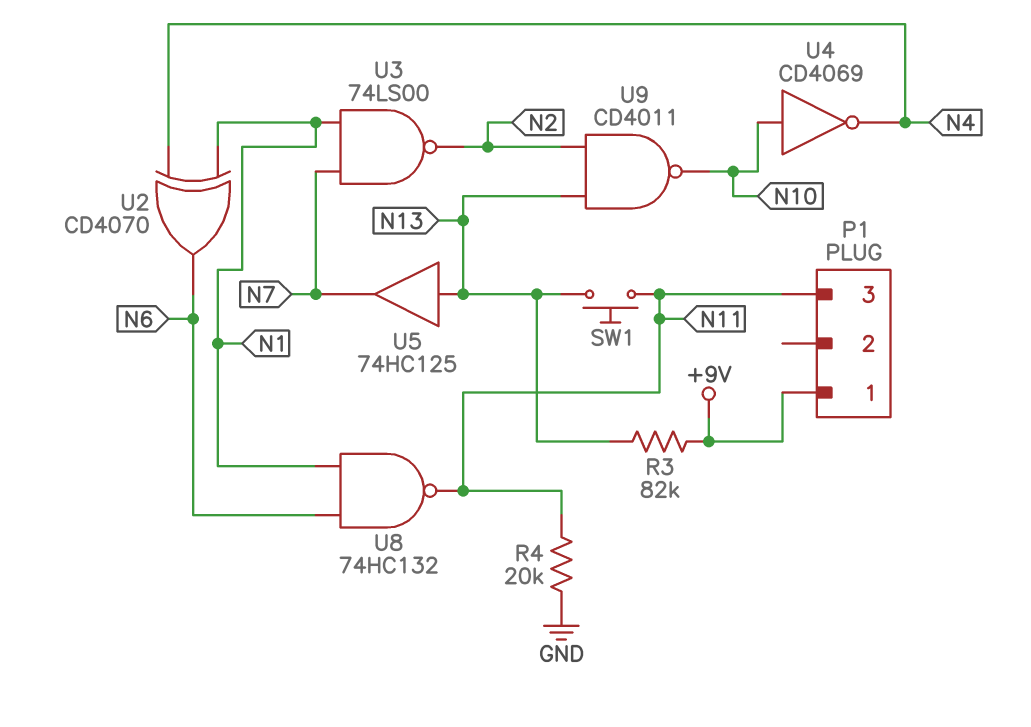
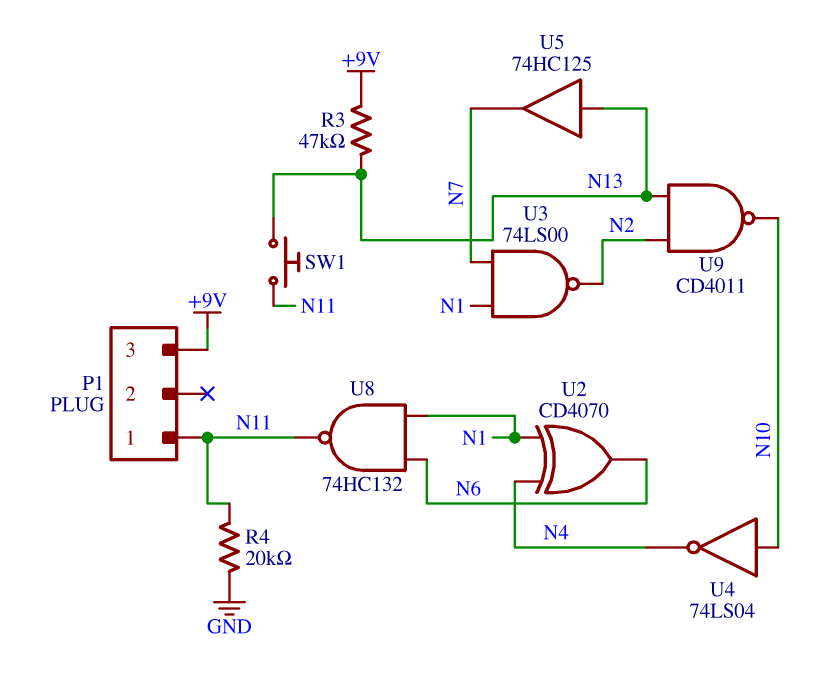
P1 pin 1: +9V -> N11
P1 pin 3: N11 -> +9V
R3: 82k (+9V, N13) -> 47k (+9V, N13)
U4: NOT CD4069 (in N10, out N4) -> NOT 74LS04 (in N10, out N4)

